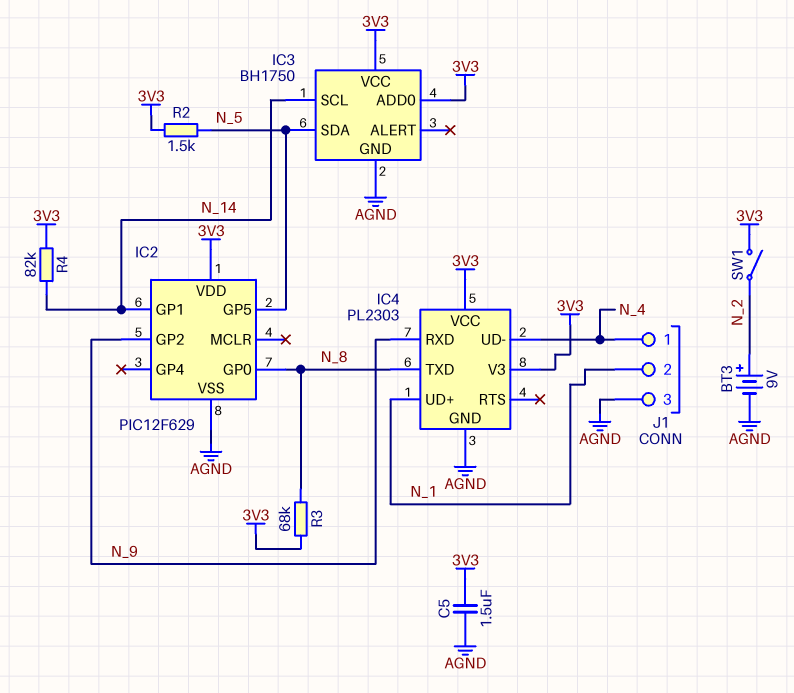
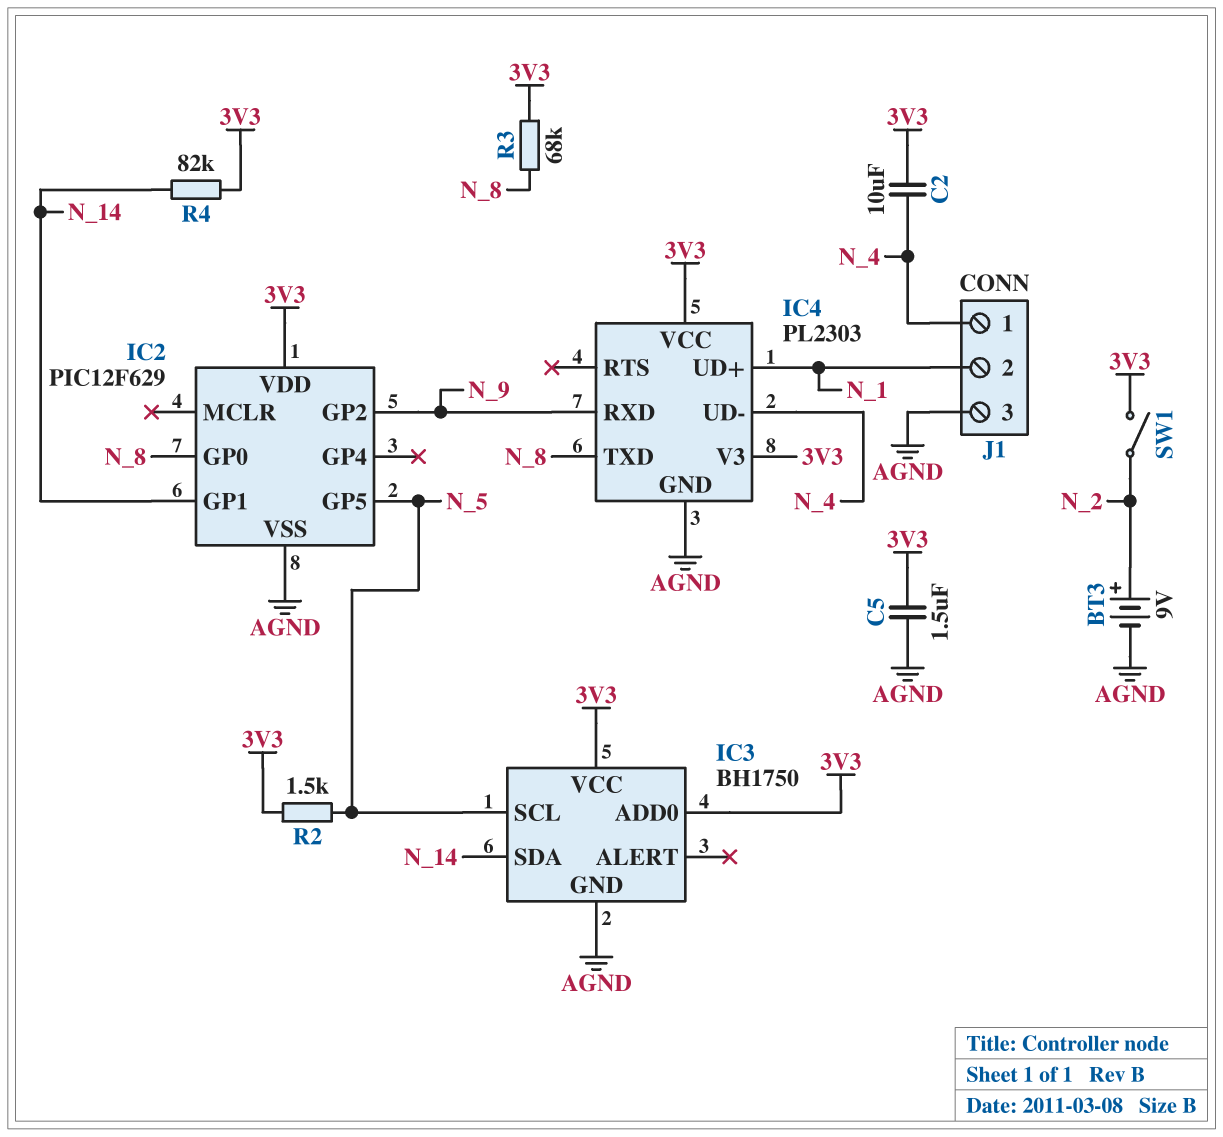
C2: none -> 10uF (3V3, N_4)
IC3 pin SCL: N_14 -> N_5
IC3 pin SDA: N_5 -> N_14

